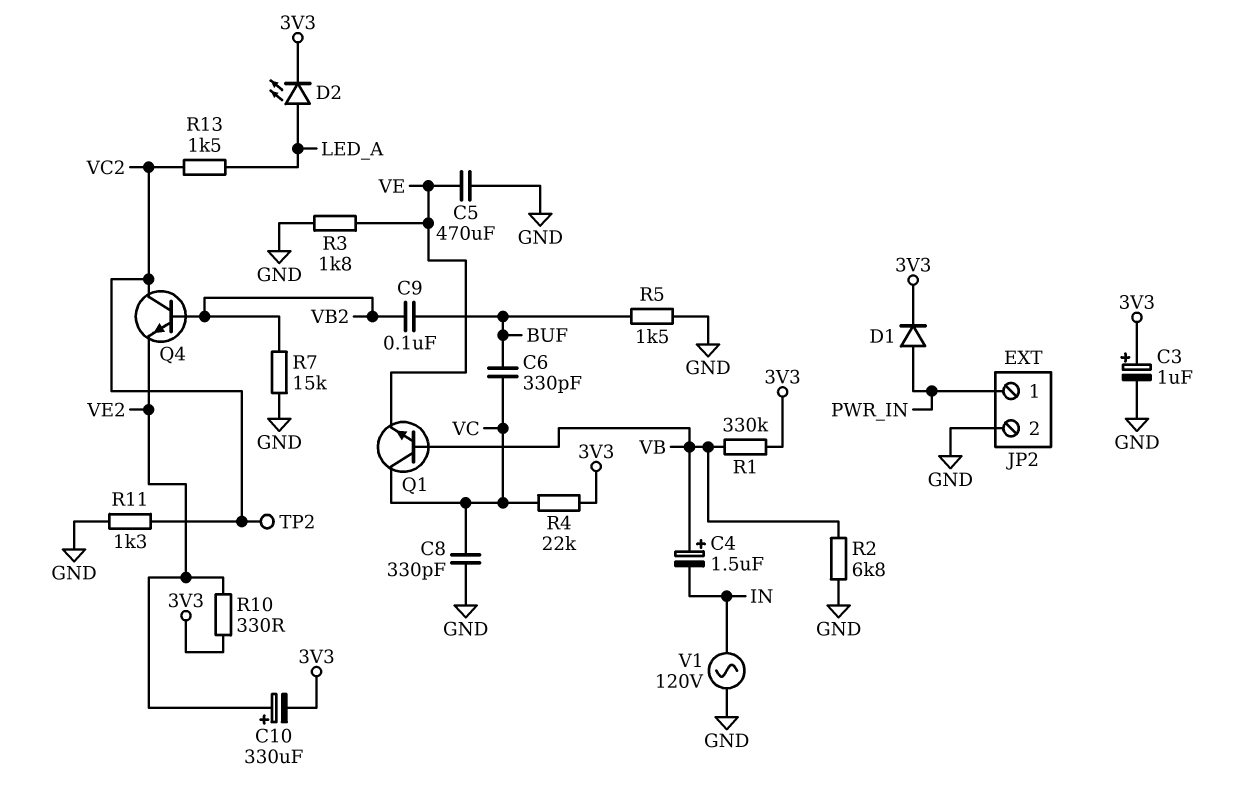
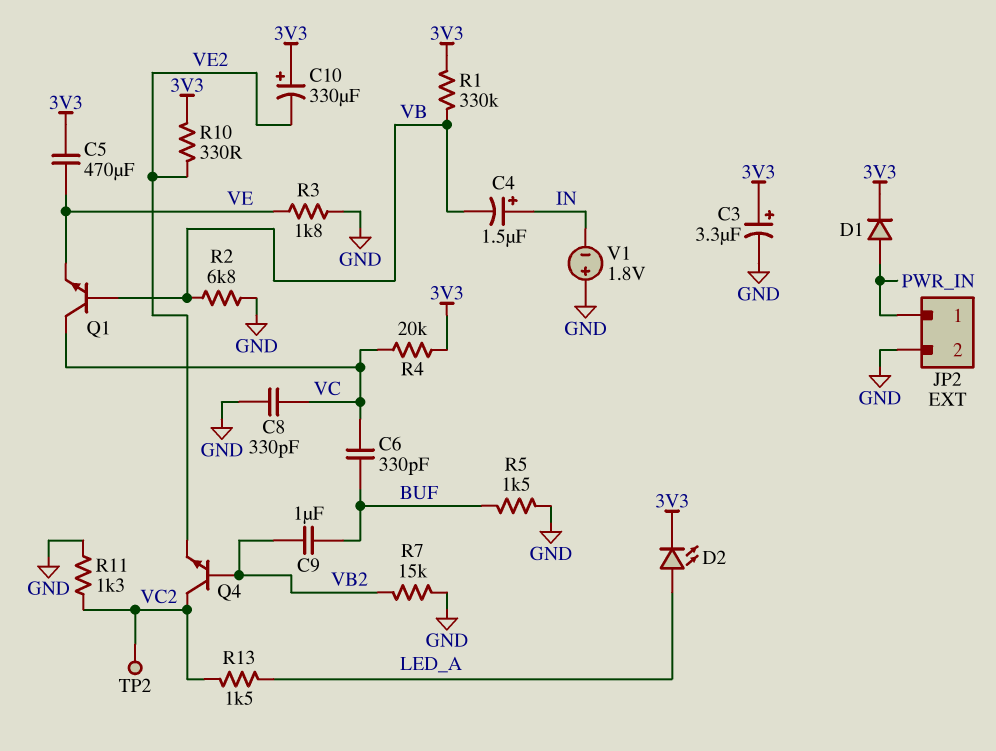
C3: 1uF (plus 3V3, minus GND) -> 3.3uF (plus 3V3, minus GND)
C4: 1.5uF (plus VB, minus IN) -> 1.5uF (plus IN, minus VB)
C5: 470uF (GND, VE) -> 470uF (3V3, VE)
C9: 100nF (BUF, VB2) -> 1uF (BUF, VB2)
C10: 330uF (plus VE2, minus 3V3) -> 330uF (plus 3V3, minus VE2)
R4: 22k (3V3, VC) -> 20k (3V3, VC)
V1: AC 120V (GND, IN) -> 1.8V (plus GND, minus IN)

